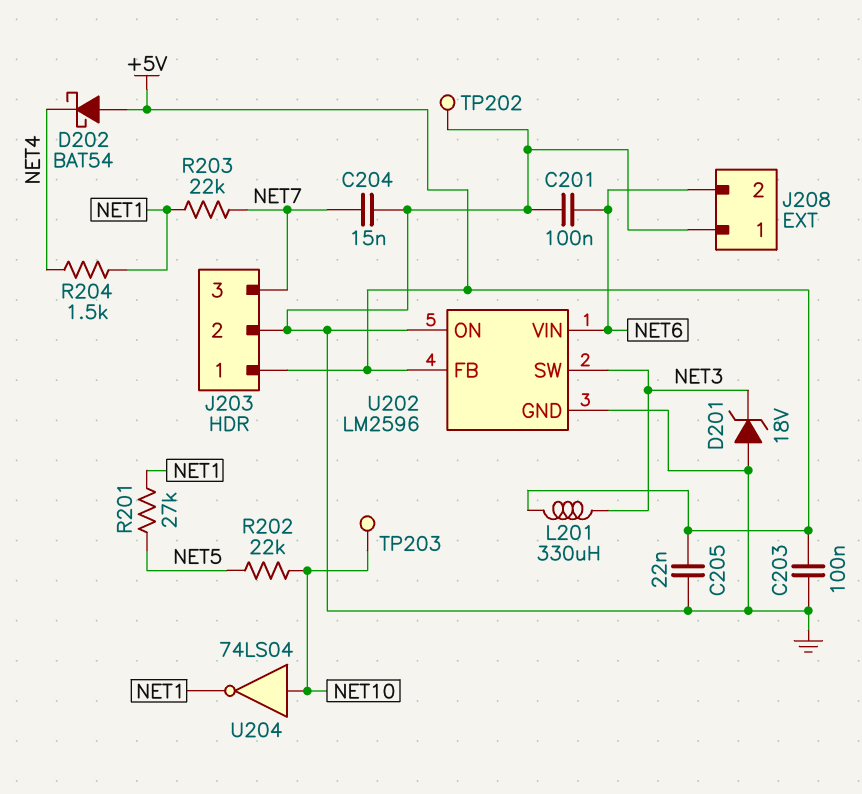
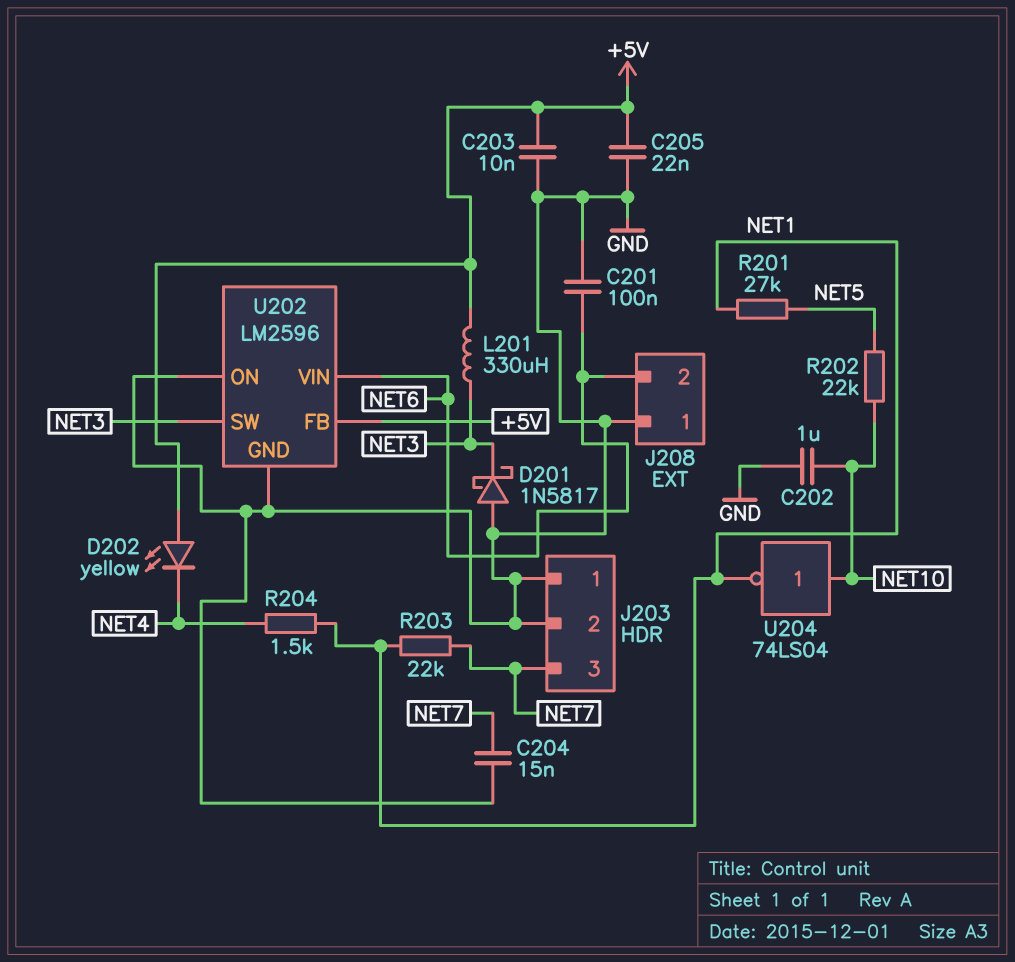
C202: none -> 1uF (GND, NET10)
C203: 100nF (+5V, GND) -> 10nF (+5V, GND)
D201: zener 18V (A GND, K NET3) -> schottky 1N5817 (A GND, K NET3)
D202: schottky BAT54 (A +5V, K NET4) -> LED yellow (A +5V, K NET4)
J203 pin 1: +5V -> GND
TP202: test point (GND) -> none
TP203: test point (NET10) -> none

